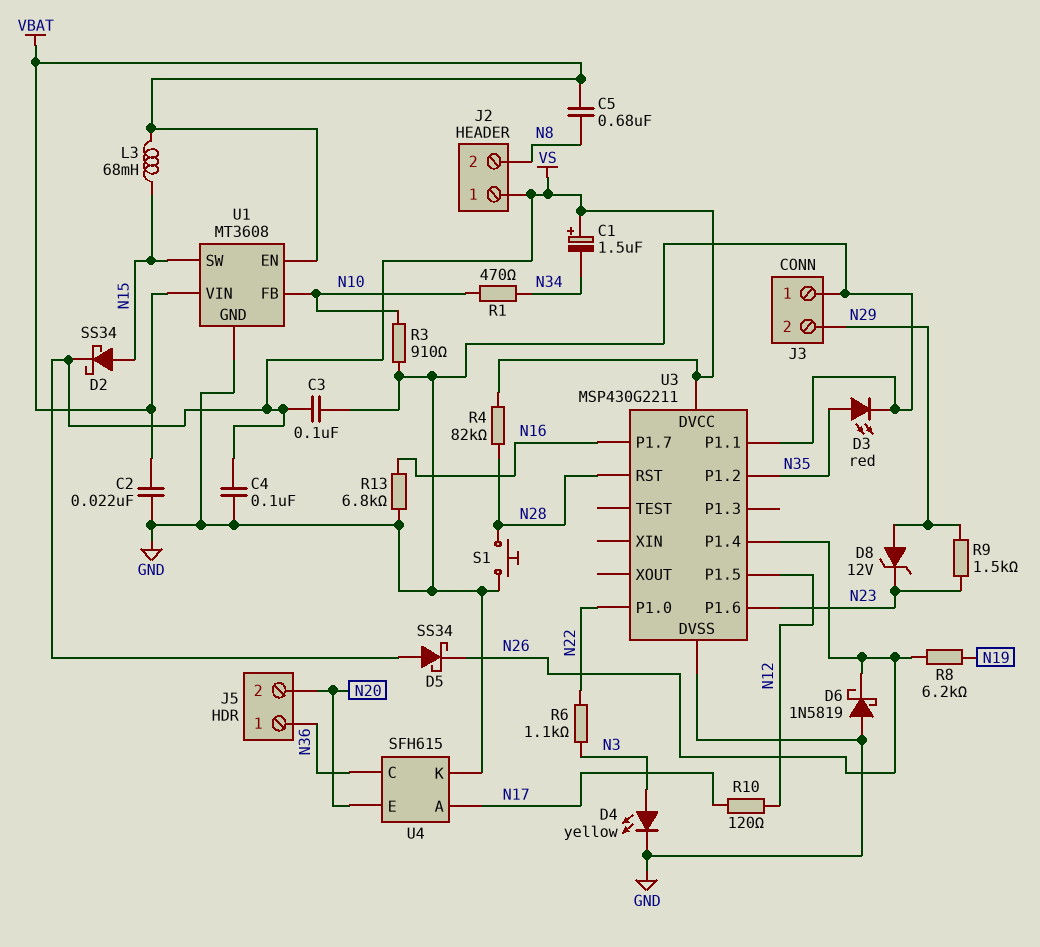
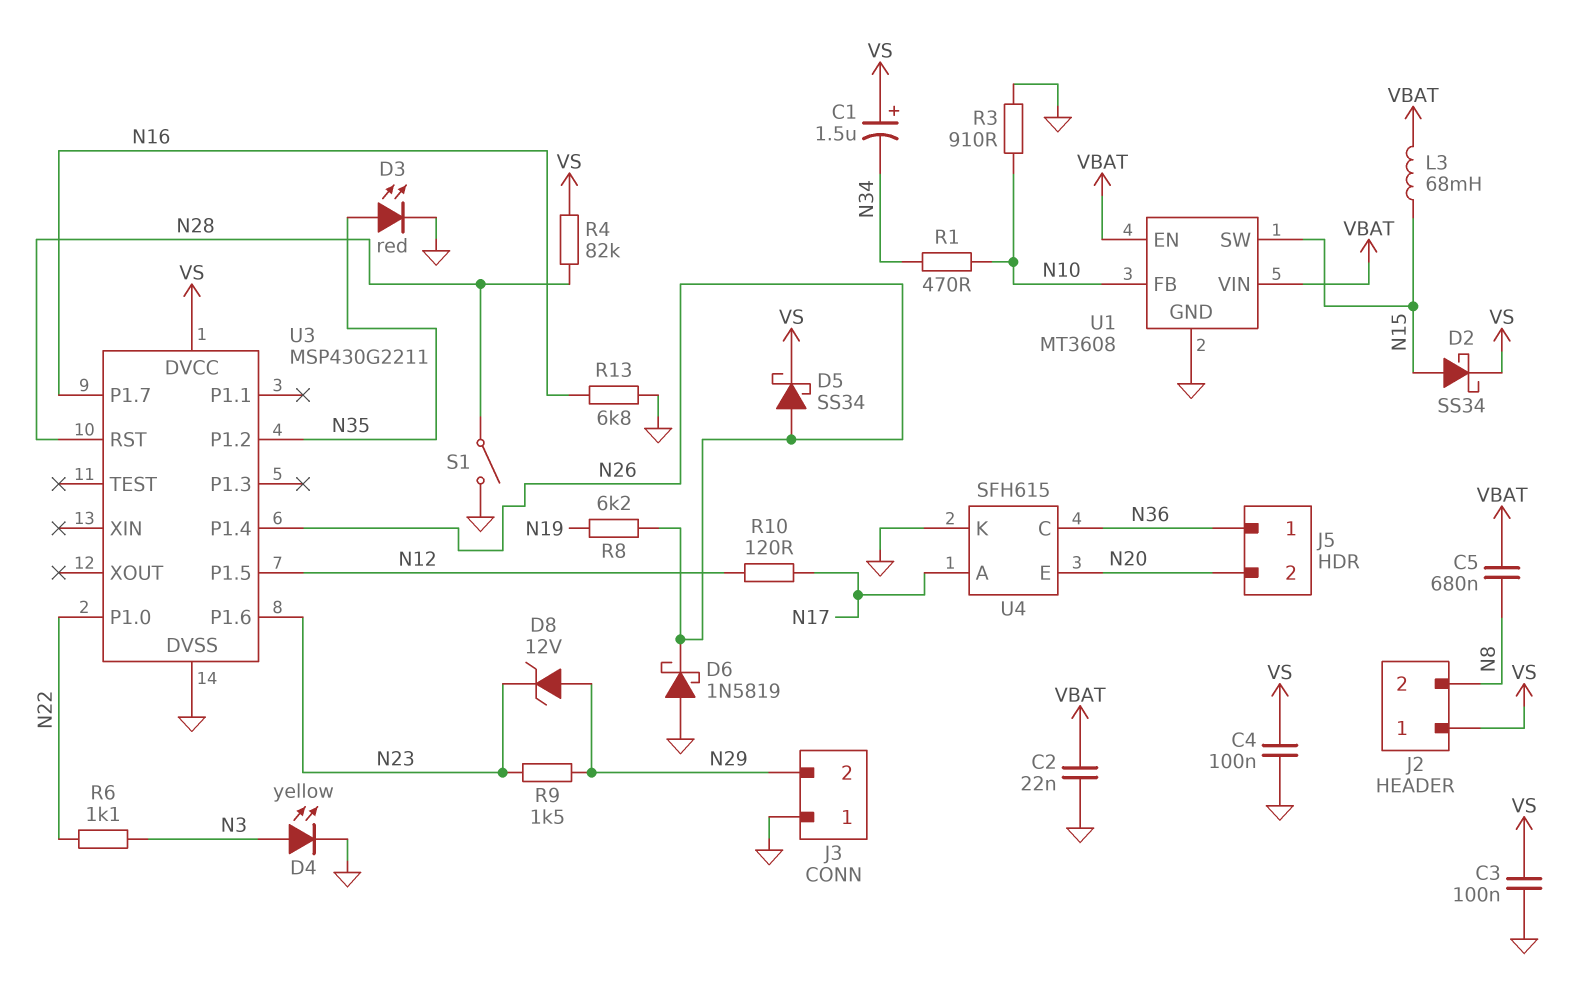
D5: schottky SS34 (A VS, K N26) -> schottky SS34 (A N26, K VS)
S1: button (GND, N28) -> switch (GND, N28)
U3 pin P1.1: GND -> none

